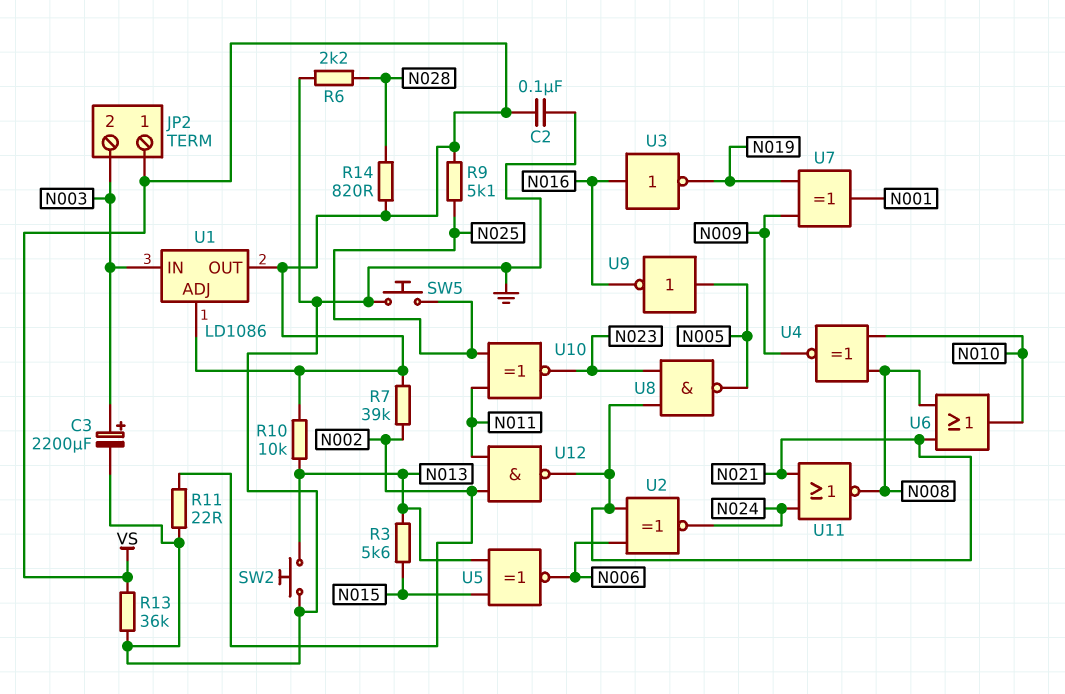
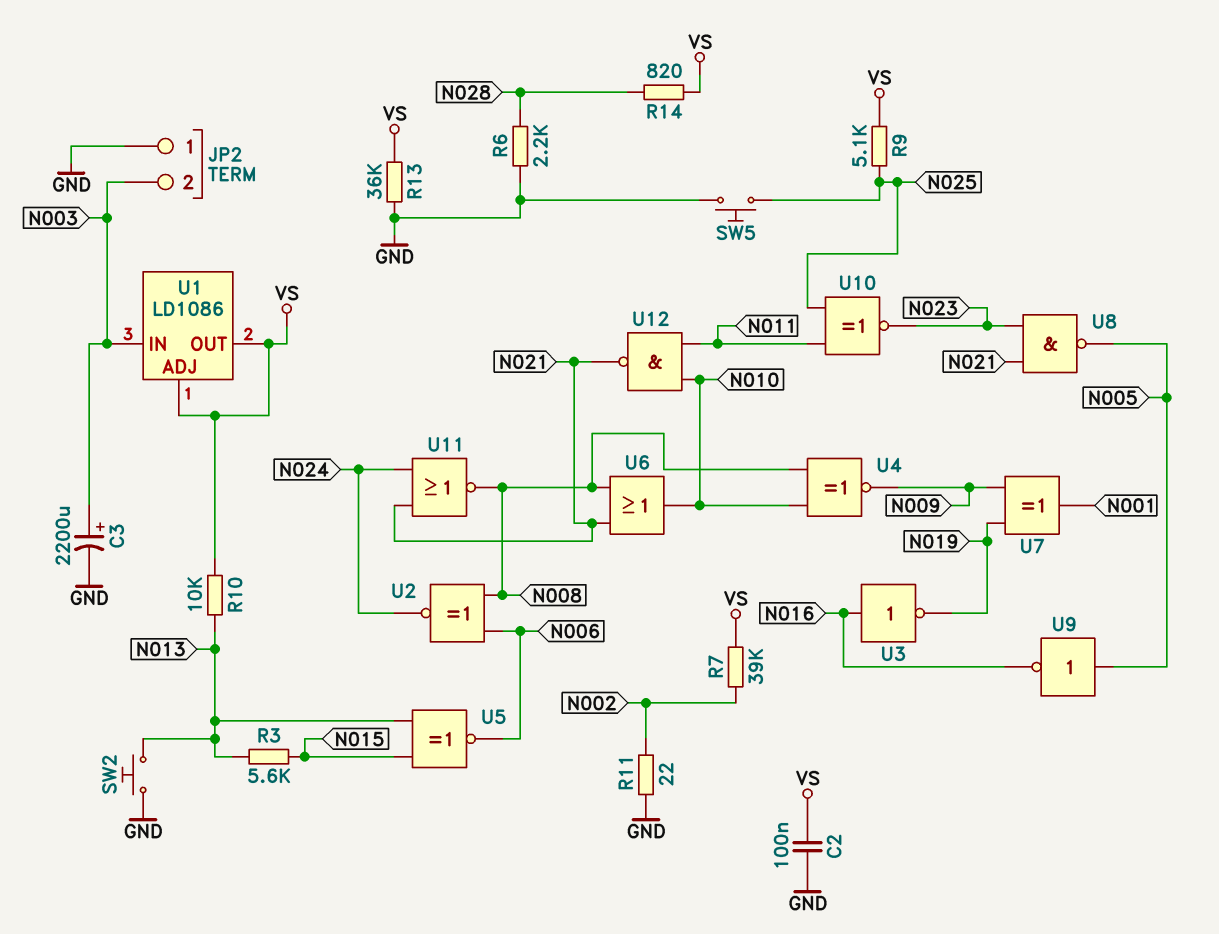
JP2 pin 1: VS -> GND
U2: XNOR (in N006, in N021, out N024) -> XNOR (in N006, in N008, out N024)
U12: NAND (in N002, in N011, out N021) -> NAND (in N010, in N011, out N021)

